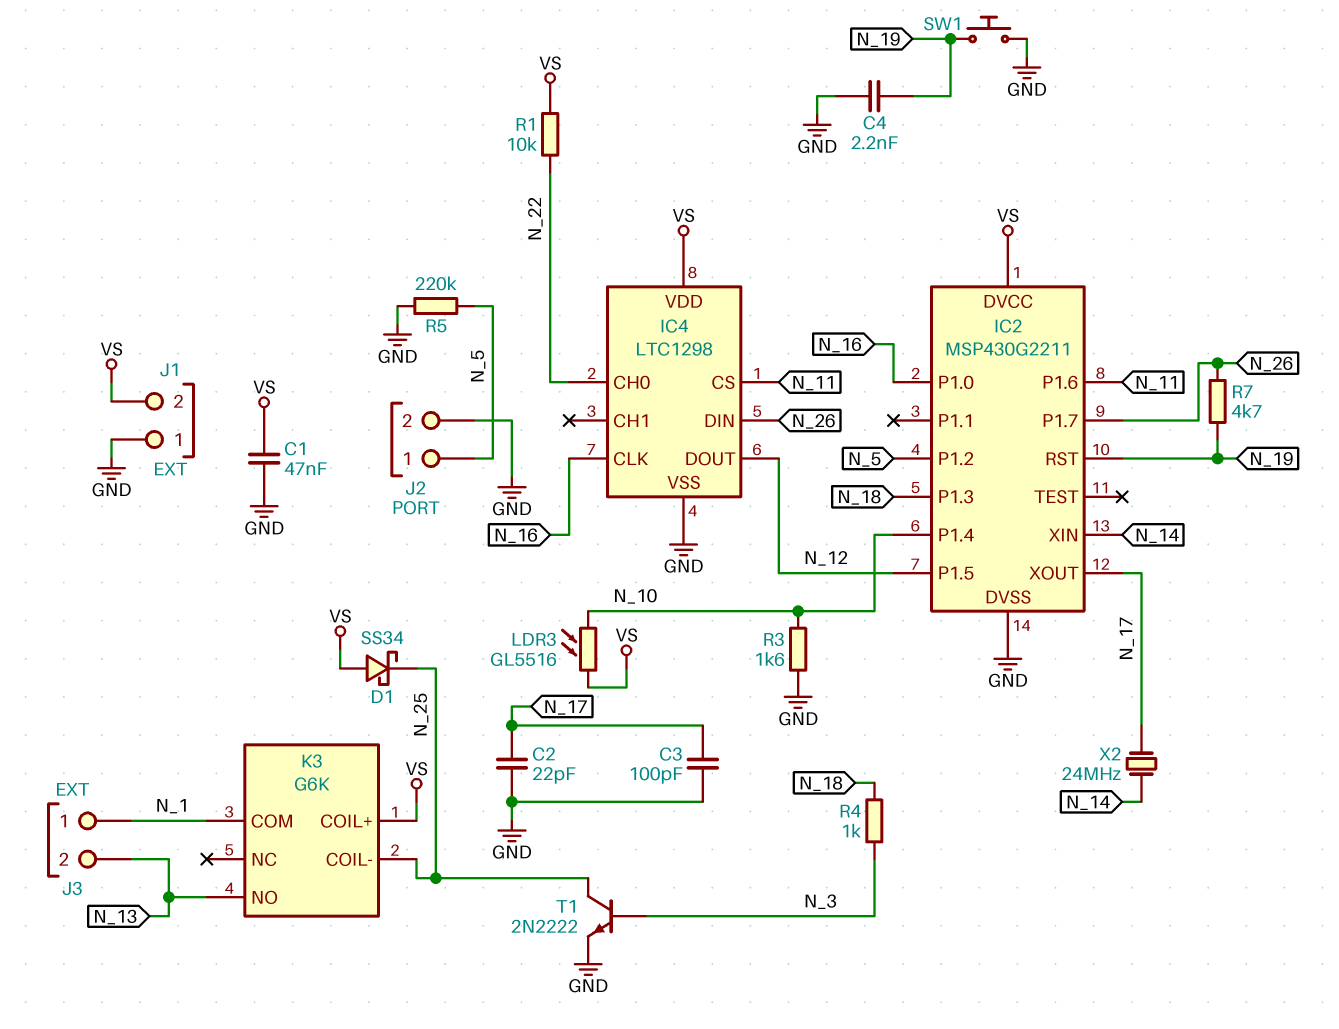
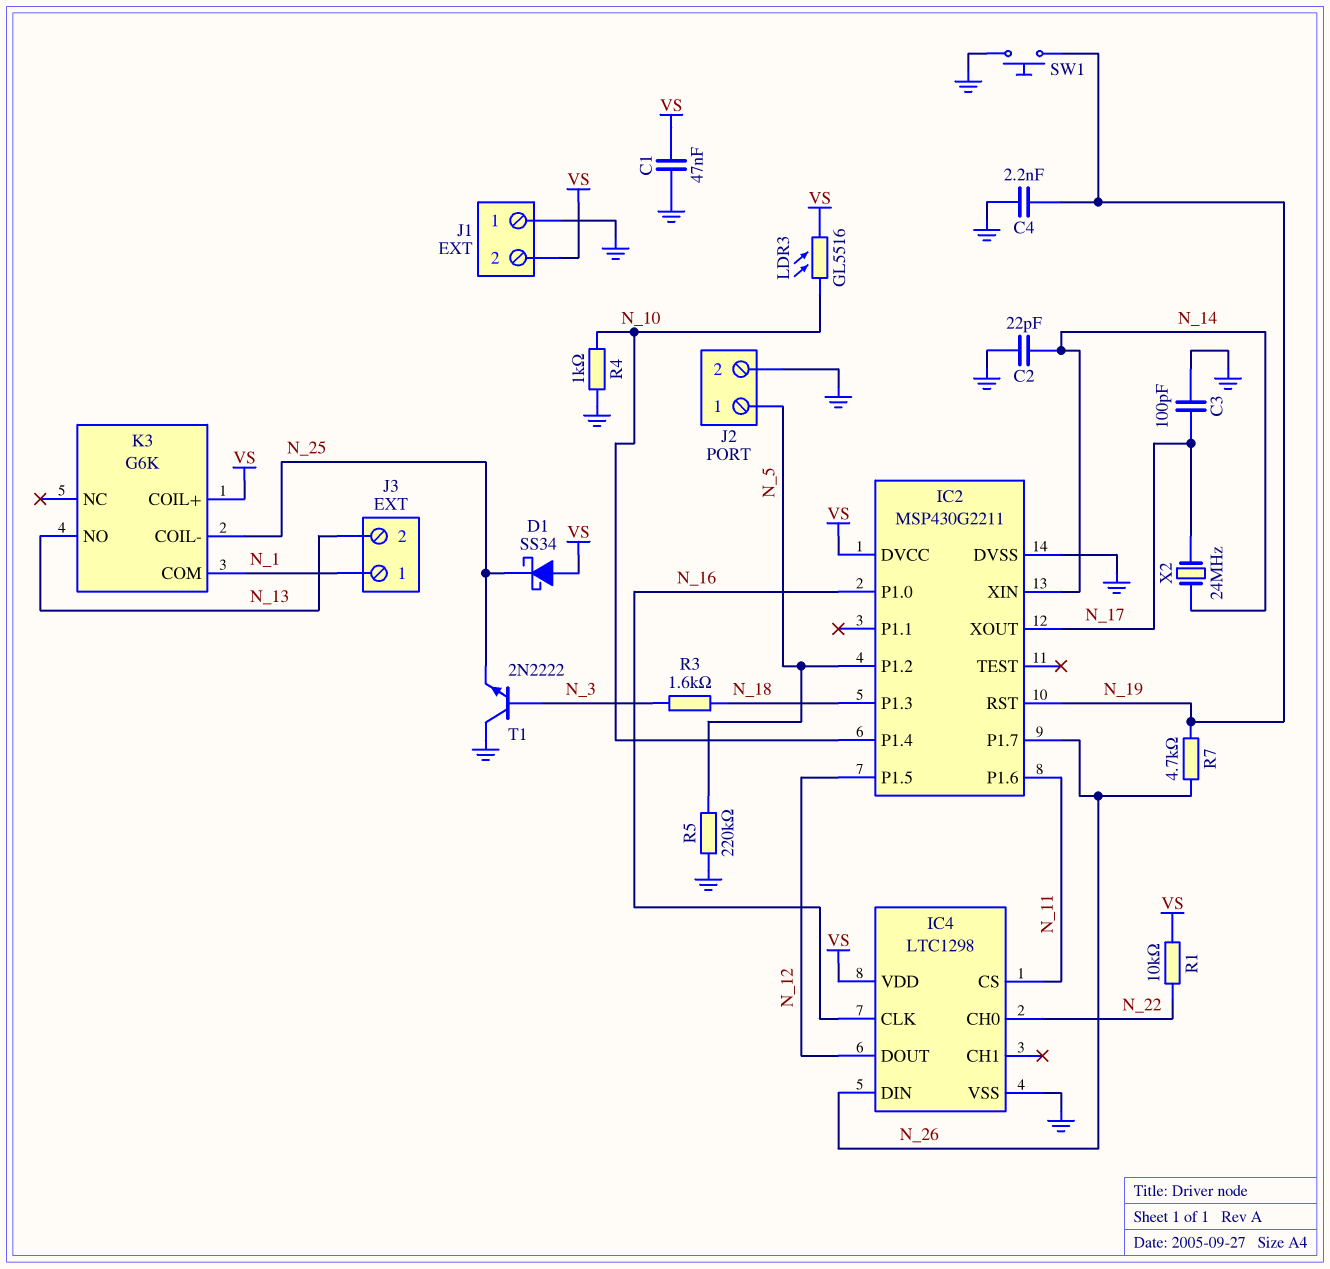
C2: 22pF (GND, N_17) -> 22pF (GND, N_14)
R3: 1.6k (GND, N_10) -> 1.6k (N_3, N_18)
R4: 1k (N_3, N_18) -> 1k (GND, N_10)
T1: NPN 2N2222 (B N_3, C N_25, E GND) -> NPN 2N2222 (B N_3, C GND, E N_25)

